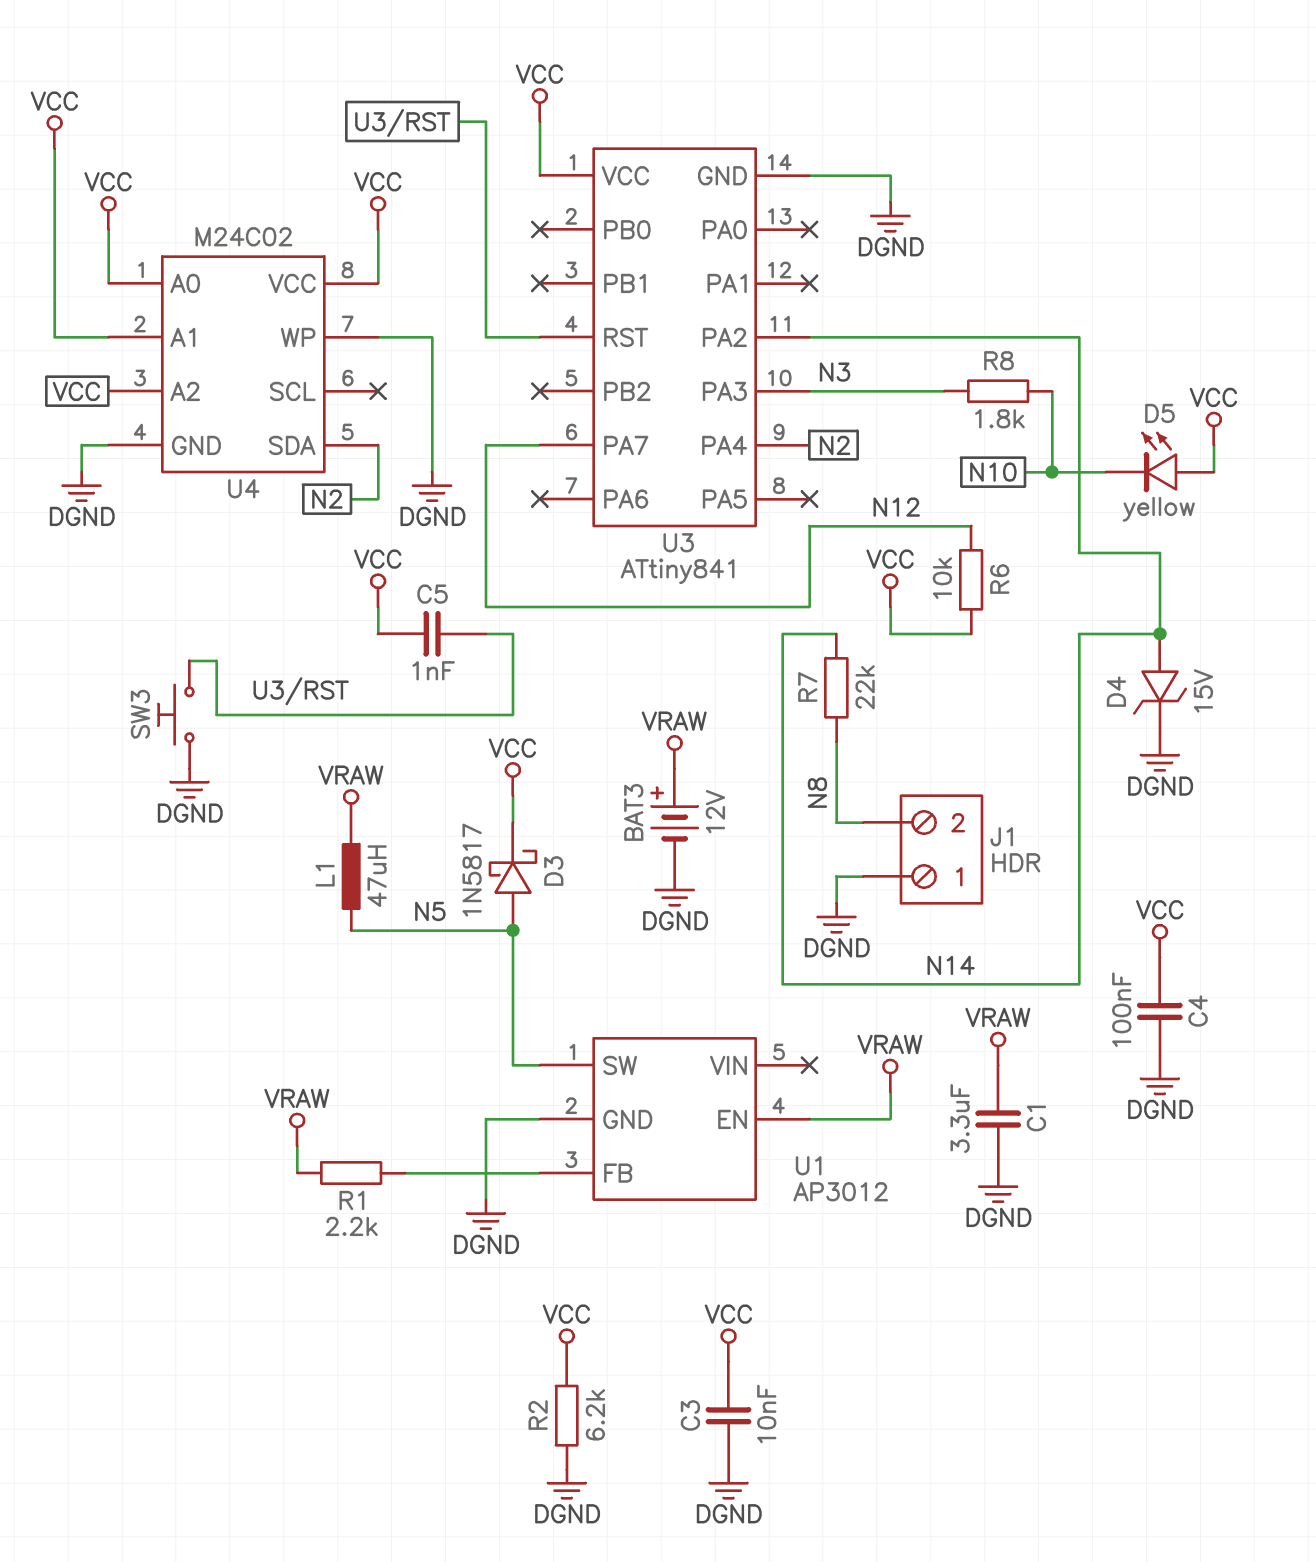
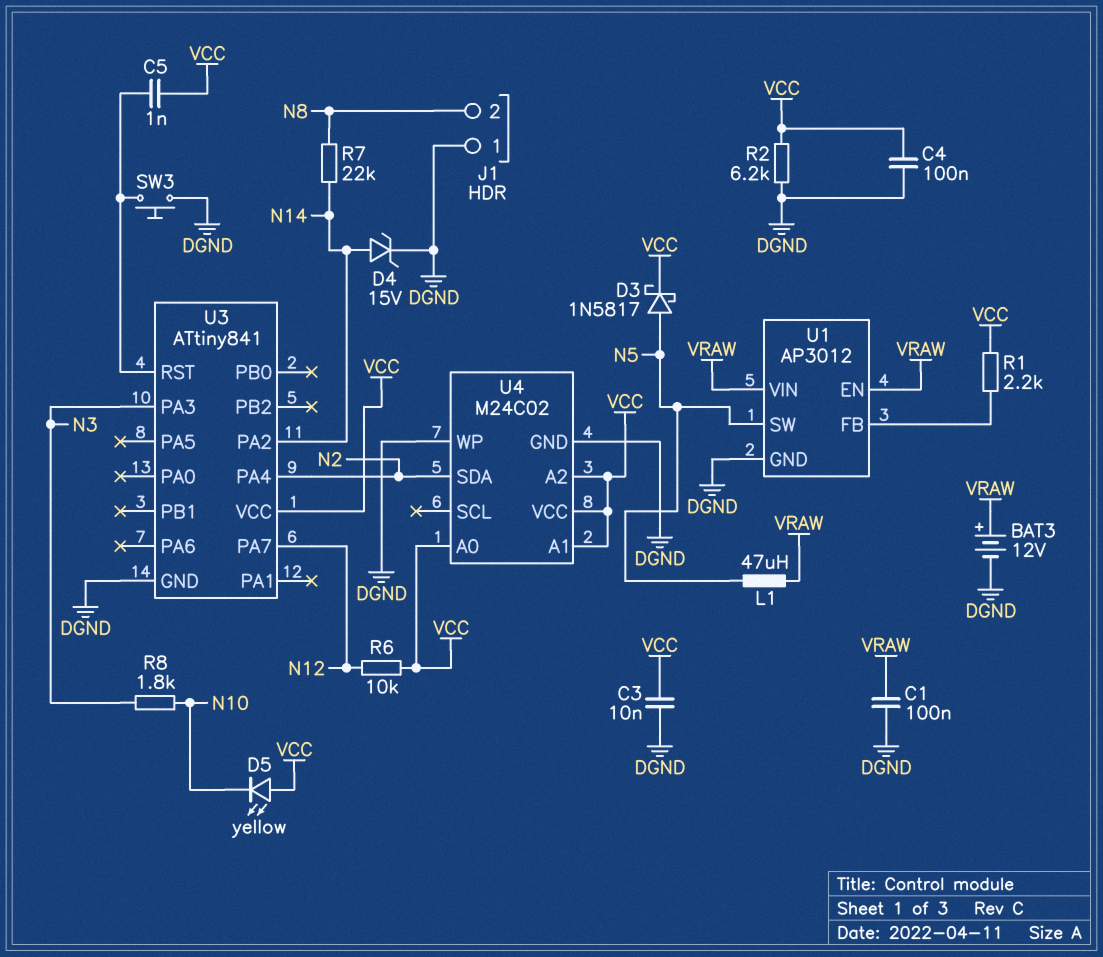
C1: 3.3uF (DGND, VRAW) -> 100nF (DGND, VRAW)
R1: 2.2k (U1/FB, VRAW) -> 2.2k (U1/FB, VCC)
U1 pin VIN: none -> VRAW

